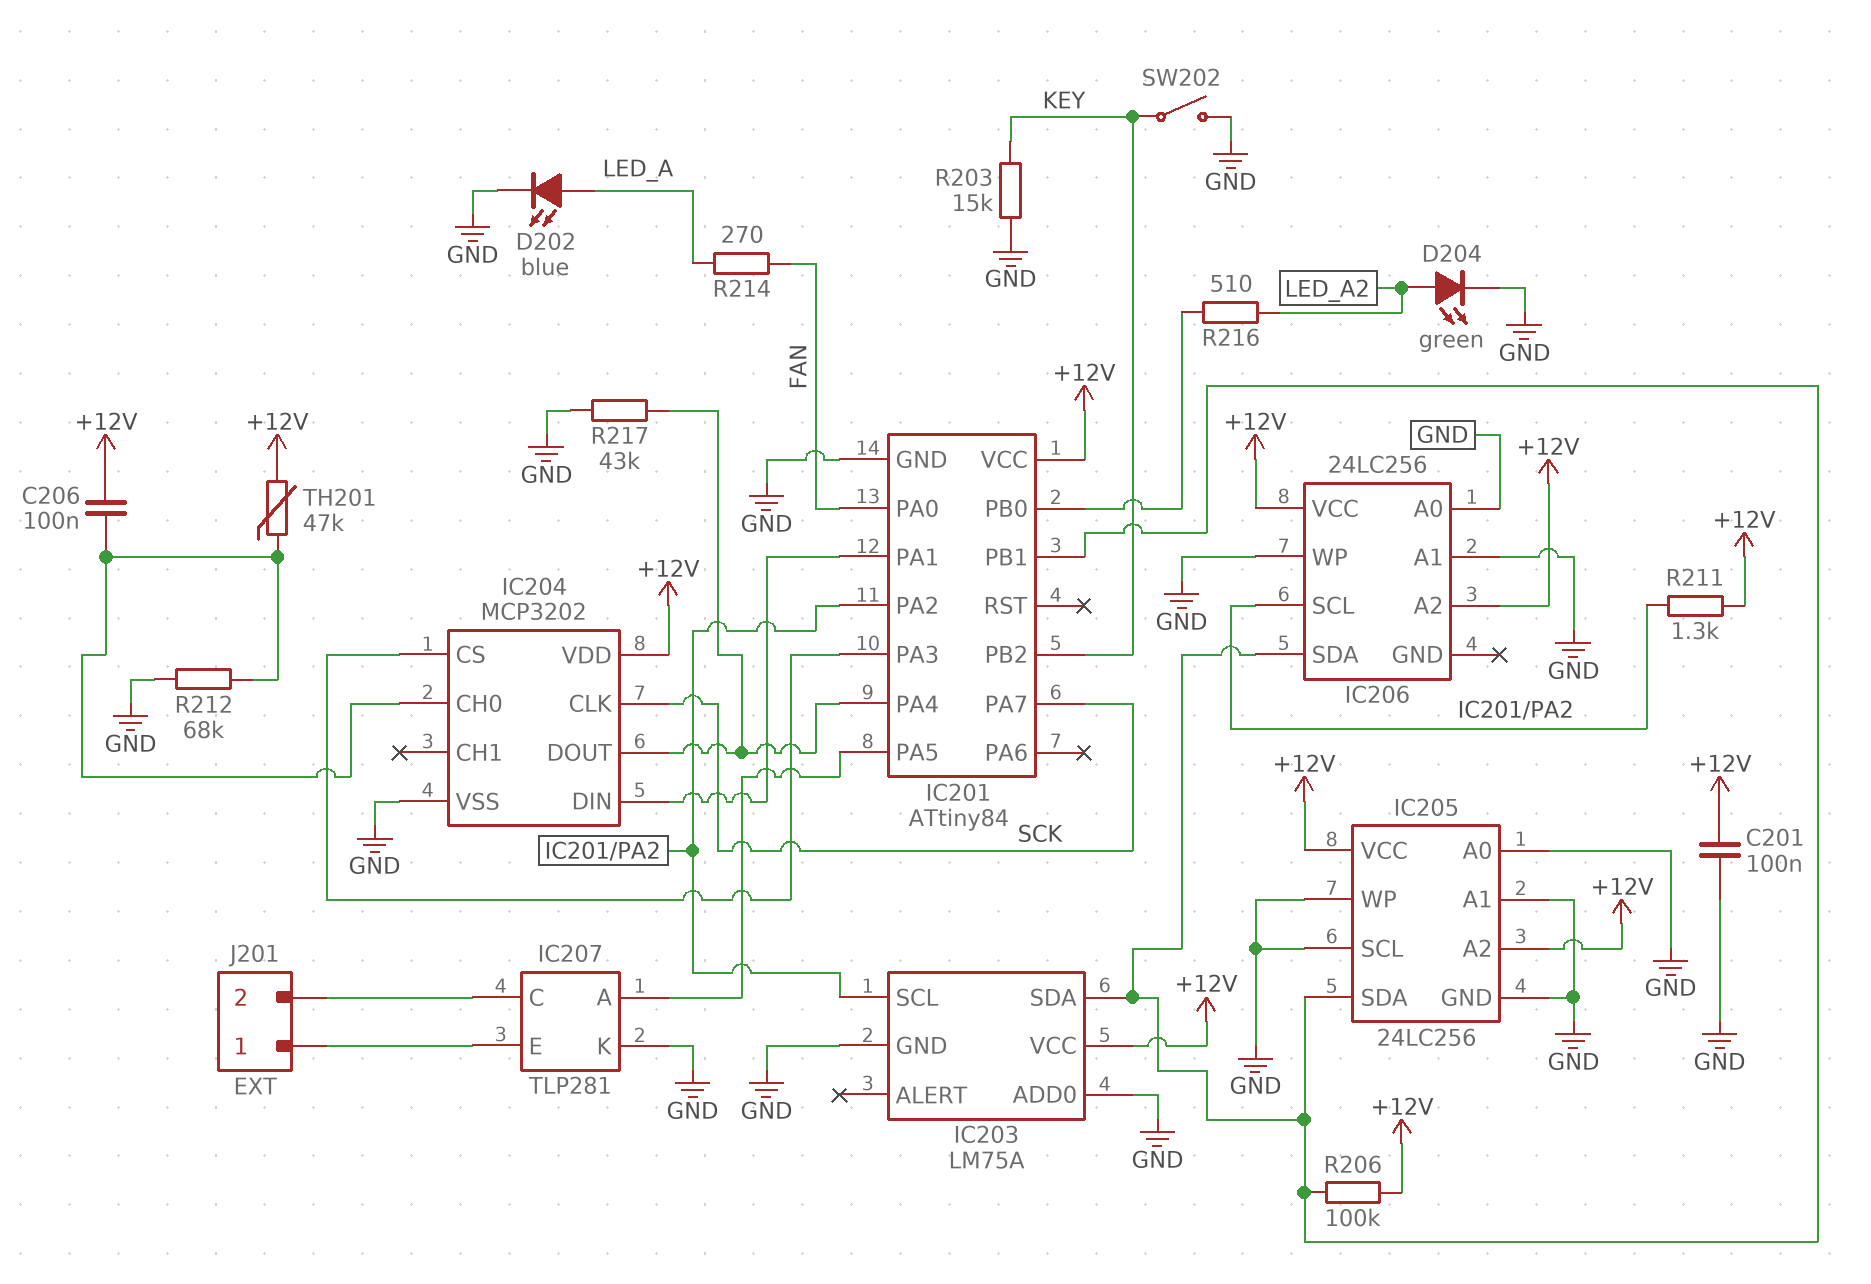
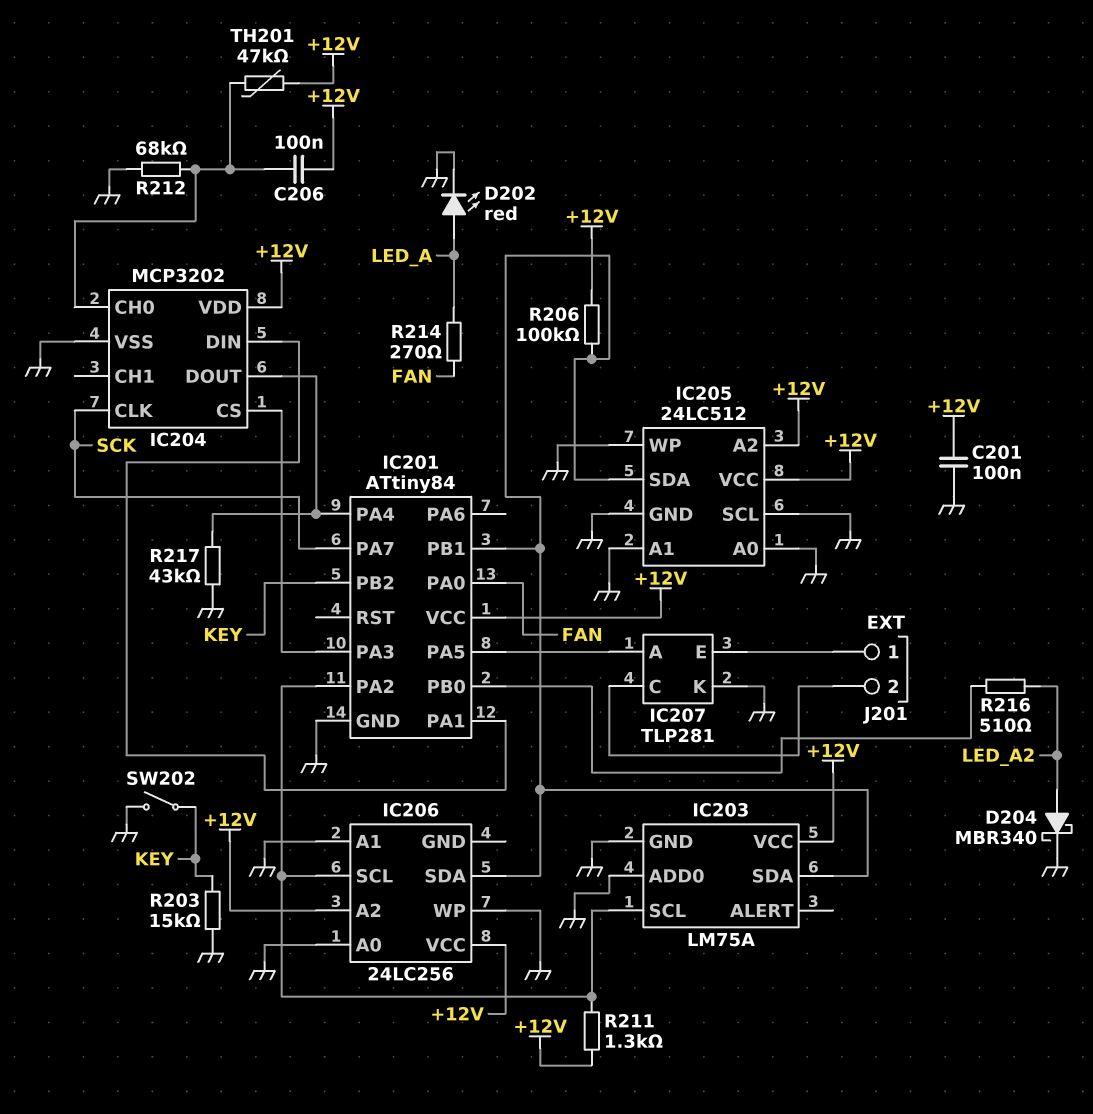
D202: LED blue (A LED_A, K GND) -> LED red (A LED_A, K GND)
D204: LED green (A LED_A2, K GND) -> schottky MBR340 (A LED_A2, K GND)
IC205: 24LC256 -> 24LC512

